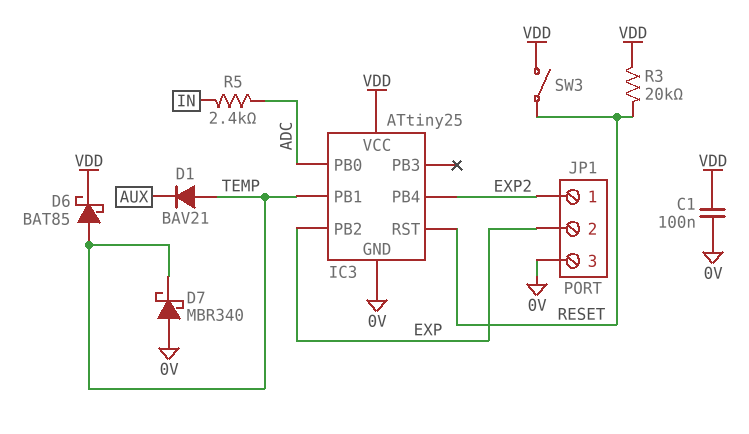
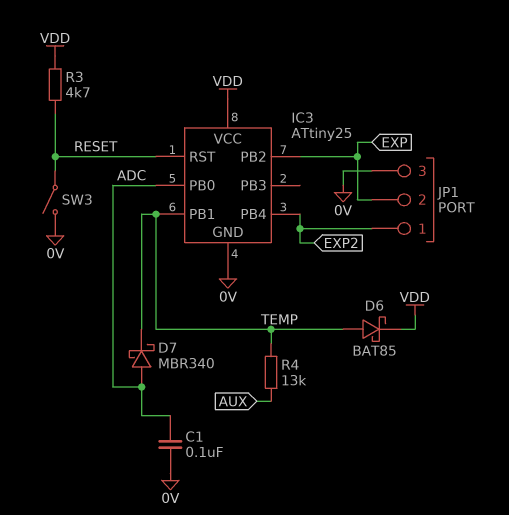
C1: 100nF (0V, VDD) -> 100nF (0V, ADC)
D1: diode BAV21 (A TEMP, K AUX) -> none
D7: schottky MBR340 (A 0V, K TEMP) -> schottky MBR340 (A ADC, K TEMP)
R3: 20k (RESET, VDD) -> 4.7k (RESET, VDD)
R4: none -> 13k (AUX, TEMP)
R5: 2.4k (ADC, IN) -> none
SW3: switch (RESET, VDD) -> switch (0V, RESET)

